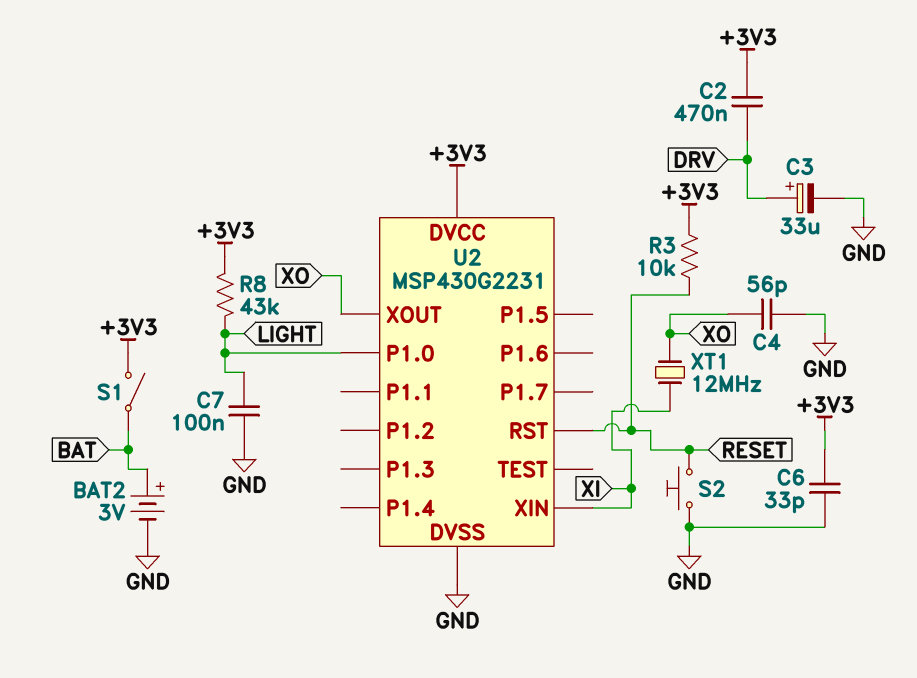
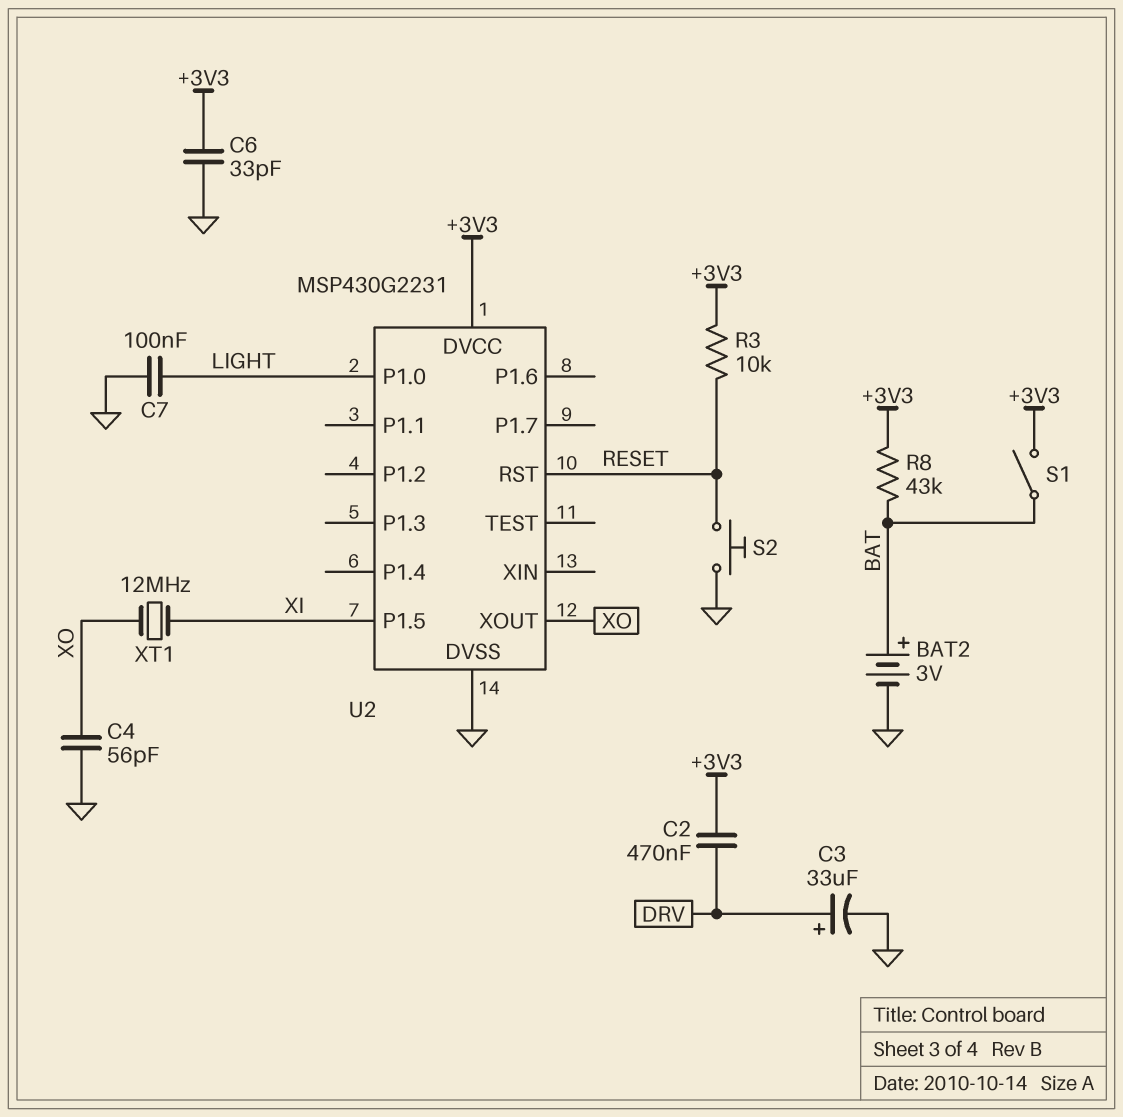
R8: 43k (+3V3, LIGHT) -> 43k (+3V3, BAT)
U2 pin P1.5: none -> XI
U2 pin XIN: XI -> none

